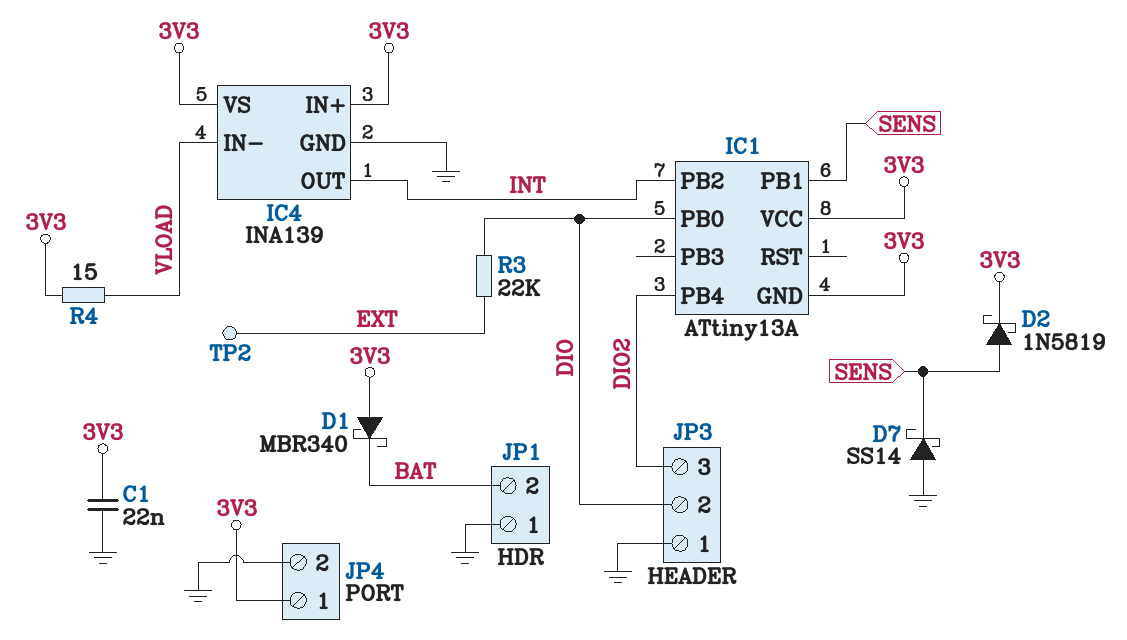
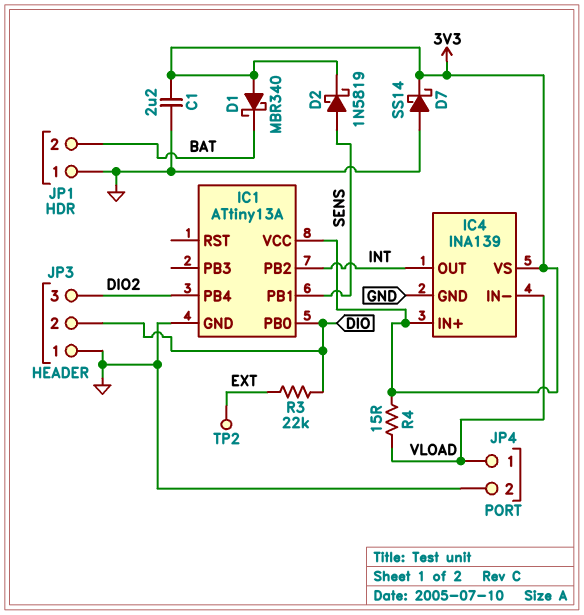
C1: 22nF (3V3, GND) -> 2.2uF (3V3, GND)
D7: schottky SS14 (A GND, K SENS) -> schottky SS14 (A GND, K 3V3)
IC1 pin GND: 3V3 -> GND
JP4 pin 1: 3V3 -> VLOAD

